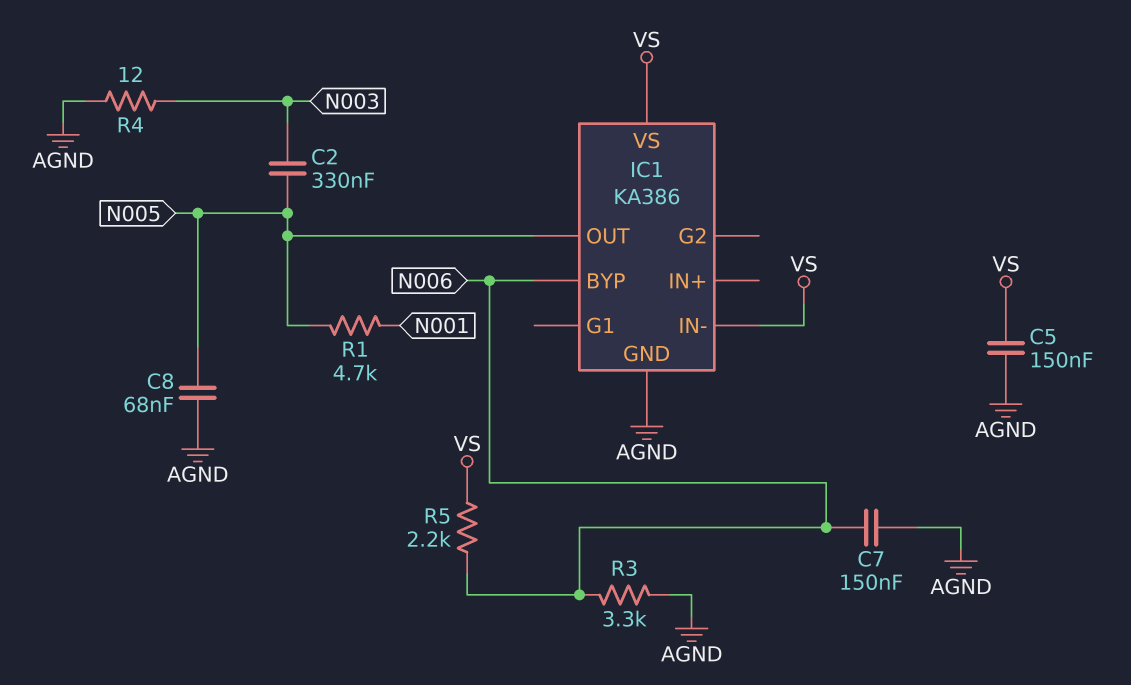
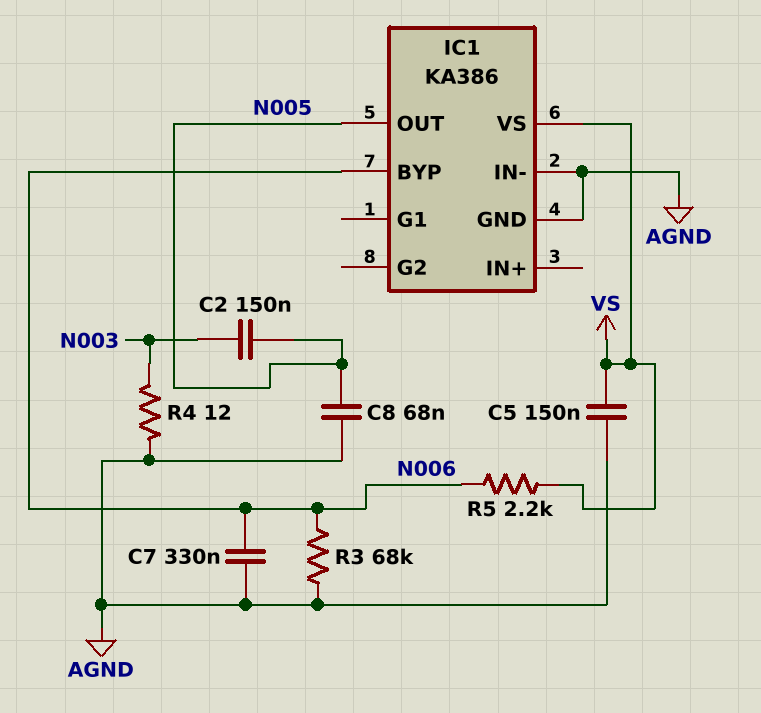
C2: 330nF (N003, N005) -> 150nF (N003, N005)
C7: 150nF (AGND, N006) -> 330nF (AGND, N006)
IC1 pin IN-: VS -> AGND
R1: 4.7k (N001, N005) -> none
R3: 3.3k (AGND, N006) -> 68k (AGND, N006)

